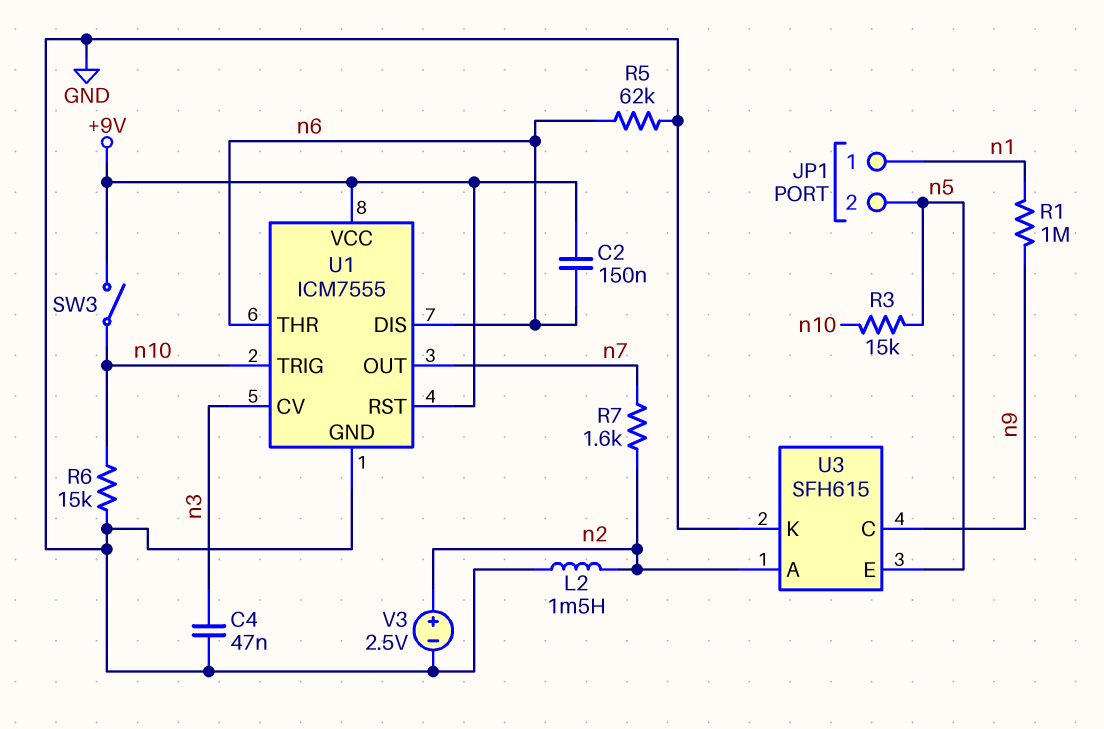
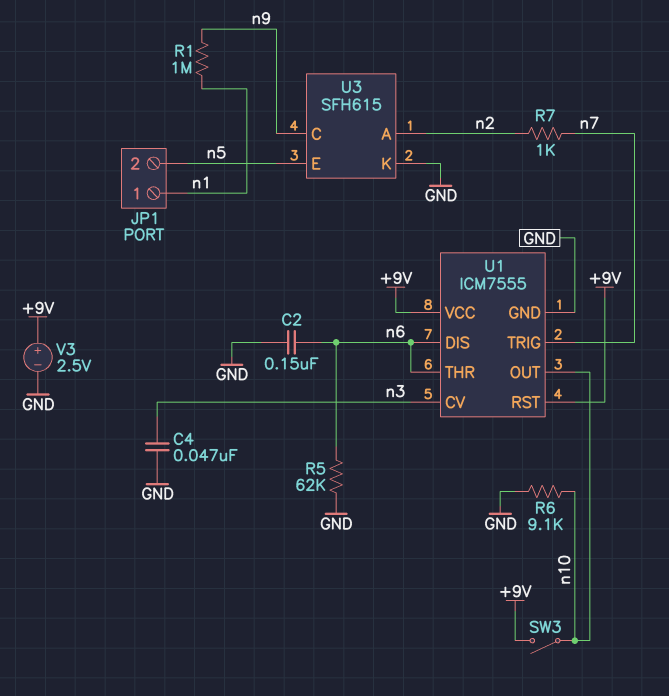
C2: 150nF (+9V, n6) -> 150nF (GND, n6)
L2: 1.5mH (GND, n2) -> none
R3: 15k (n5, n10) -> none
R6: 15k (GND, n10) -> 9.1k (GND, n10)
R7: 1.6k (n2, n7) -> 1k (n2, n7)
U1 pin OUT: n7 -> n10
U1 pin TRIG: n10 -> n7
V3: 2.5V (plus n2, minus GND) -> 2.5V (plus +9V, minus GND)

